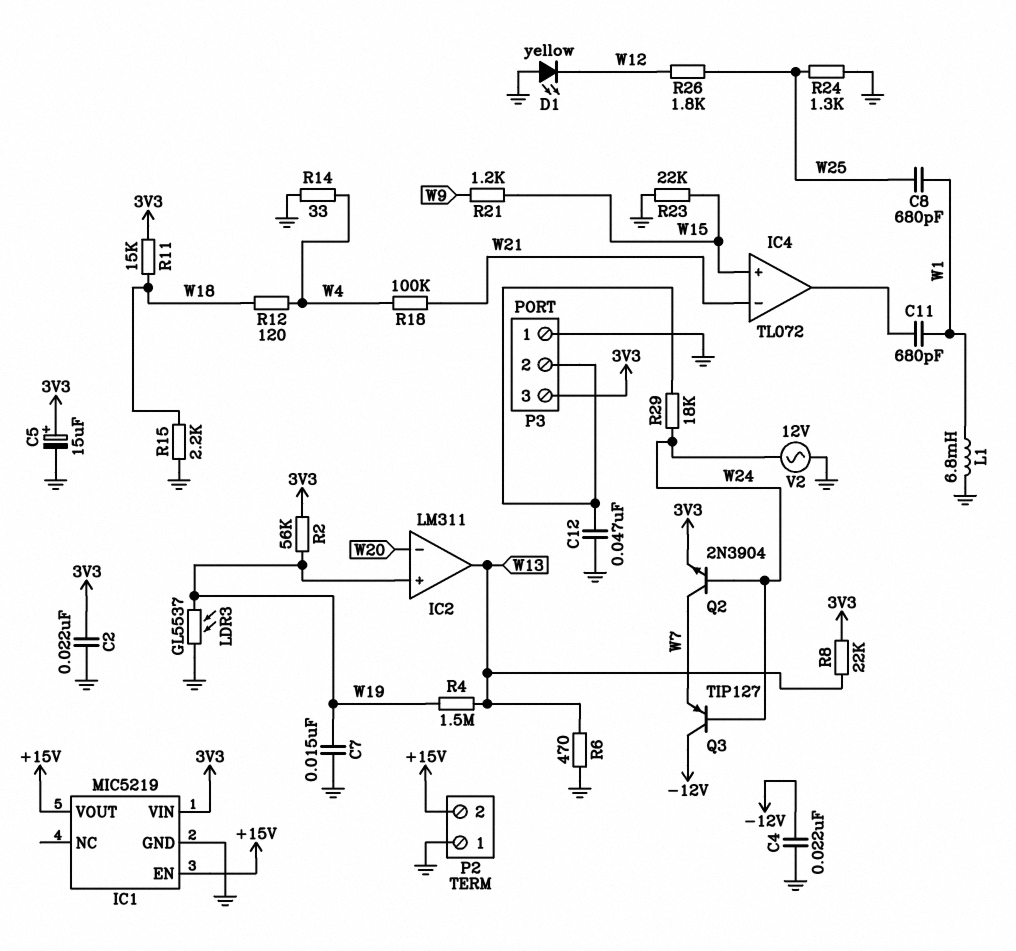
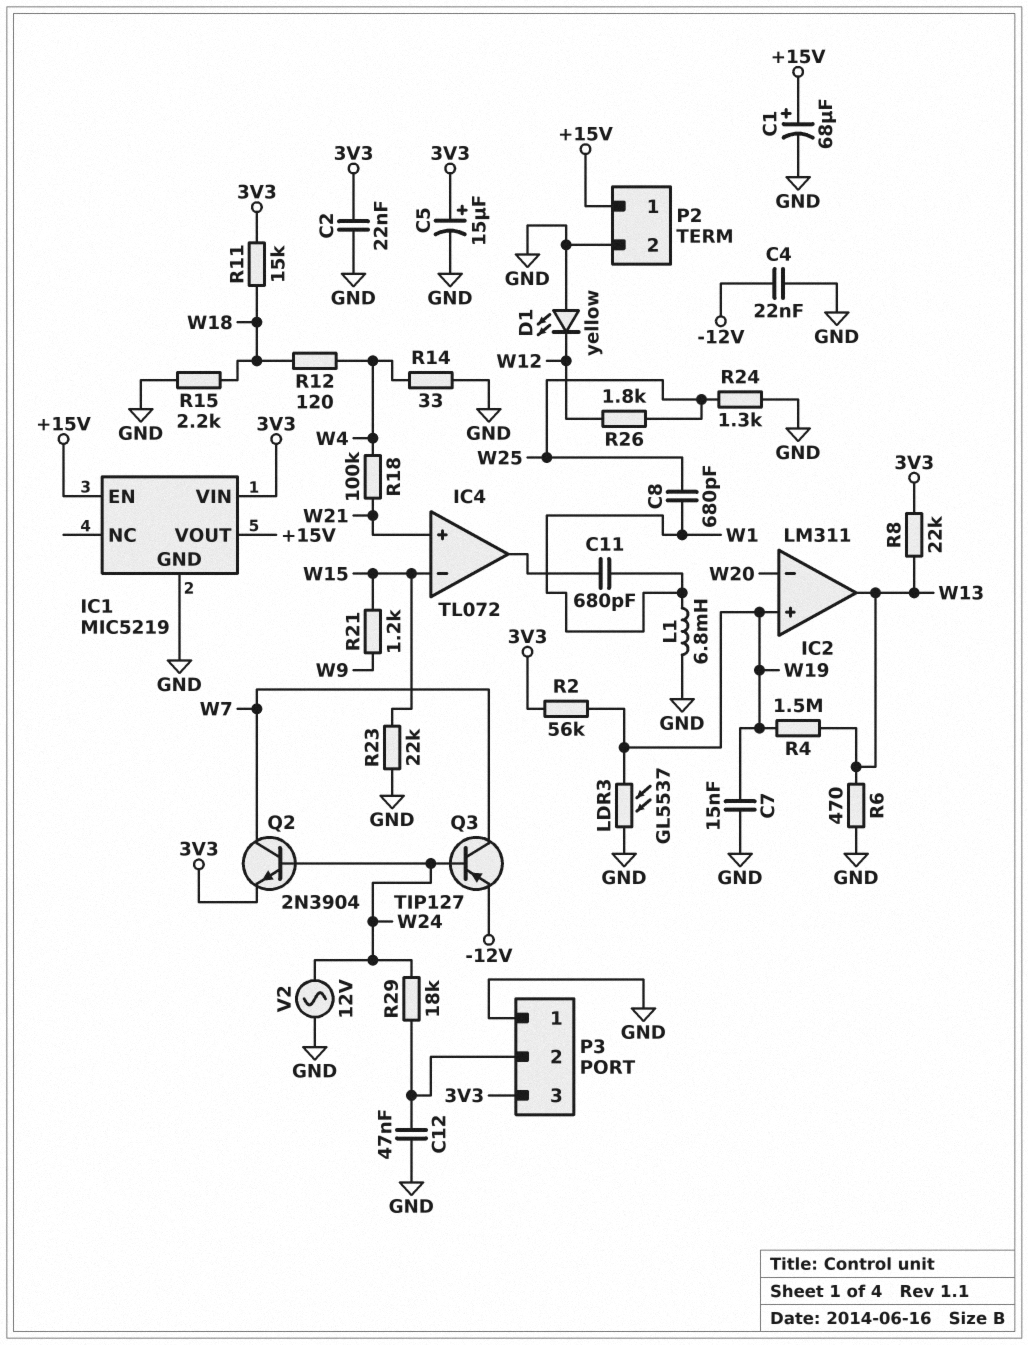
C1: none -> 68uF (plus +15V, minus GND)
IC4 pin in+: W15 -> W21
IC4 pin in-: W21 -> W15
P2 pin 1: GND -> +15V
P2 pin 2: +15V -> GND
Q3: PNP TIP127 (B W24, C -12V, E W7) -> PNP TIP127 (B W24, C W7, E -12V)

